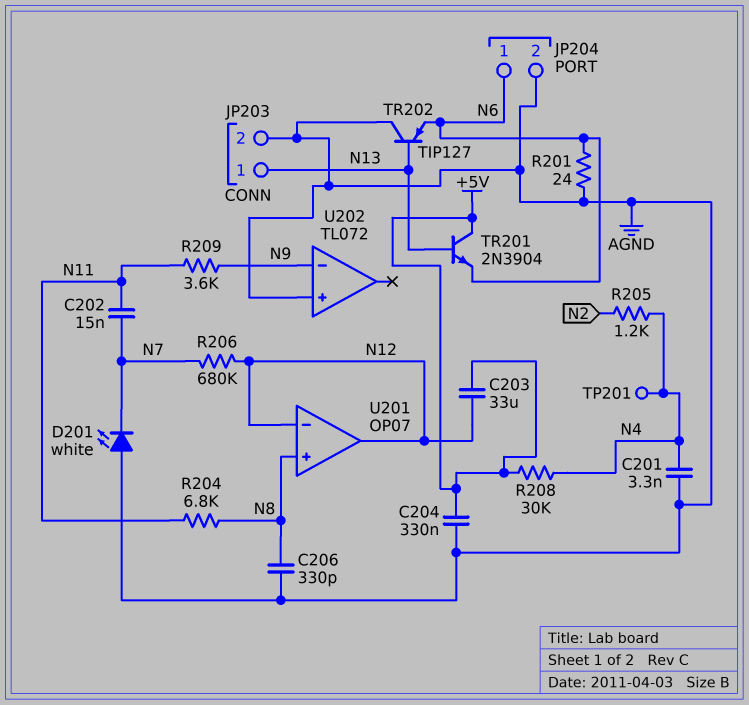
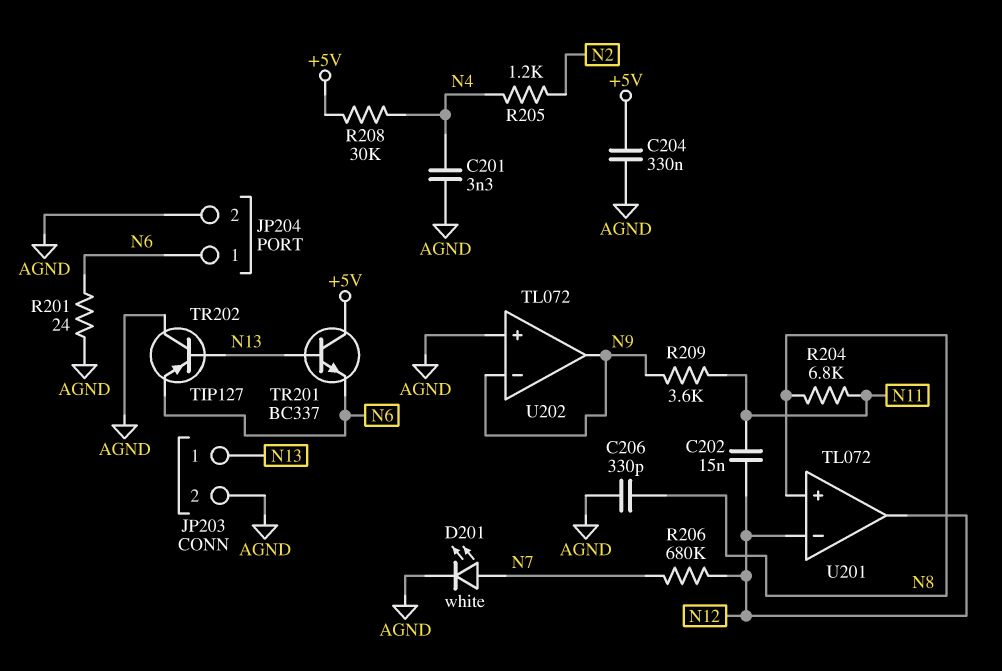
C202: 15nF (N7, N11) -> 15nF (N11, N12)
C203: 33uF (+5V, N12) -> none
D201: LED white (A AGND, K N7) -> LED white (A N7, K AGND)
TP201: test point (N4) -> none
TR201: NPN 2N3904 (B N13, C +5V, E N6) -> NPN BC337 (B N13, C +5V, E N6)
U201: OP07 -> TL072
U202 pin out: none -> N9

